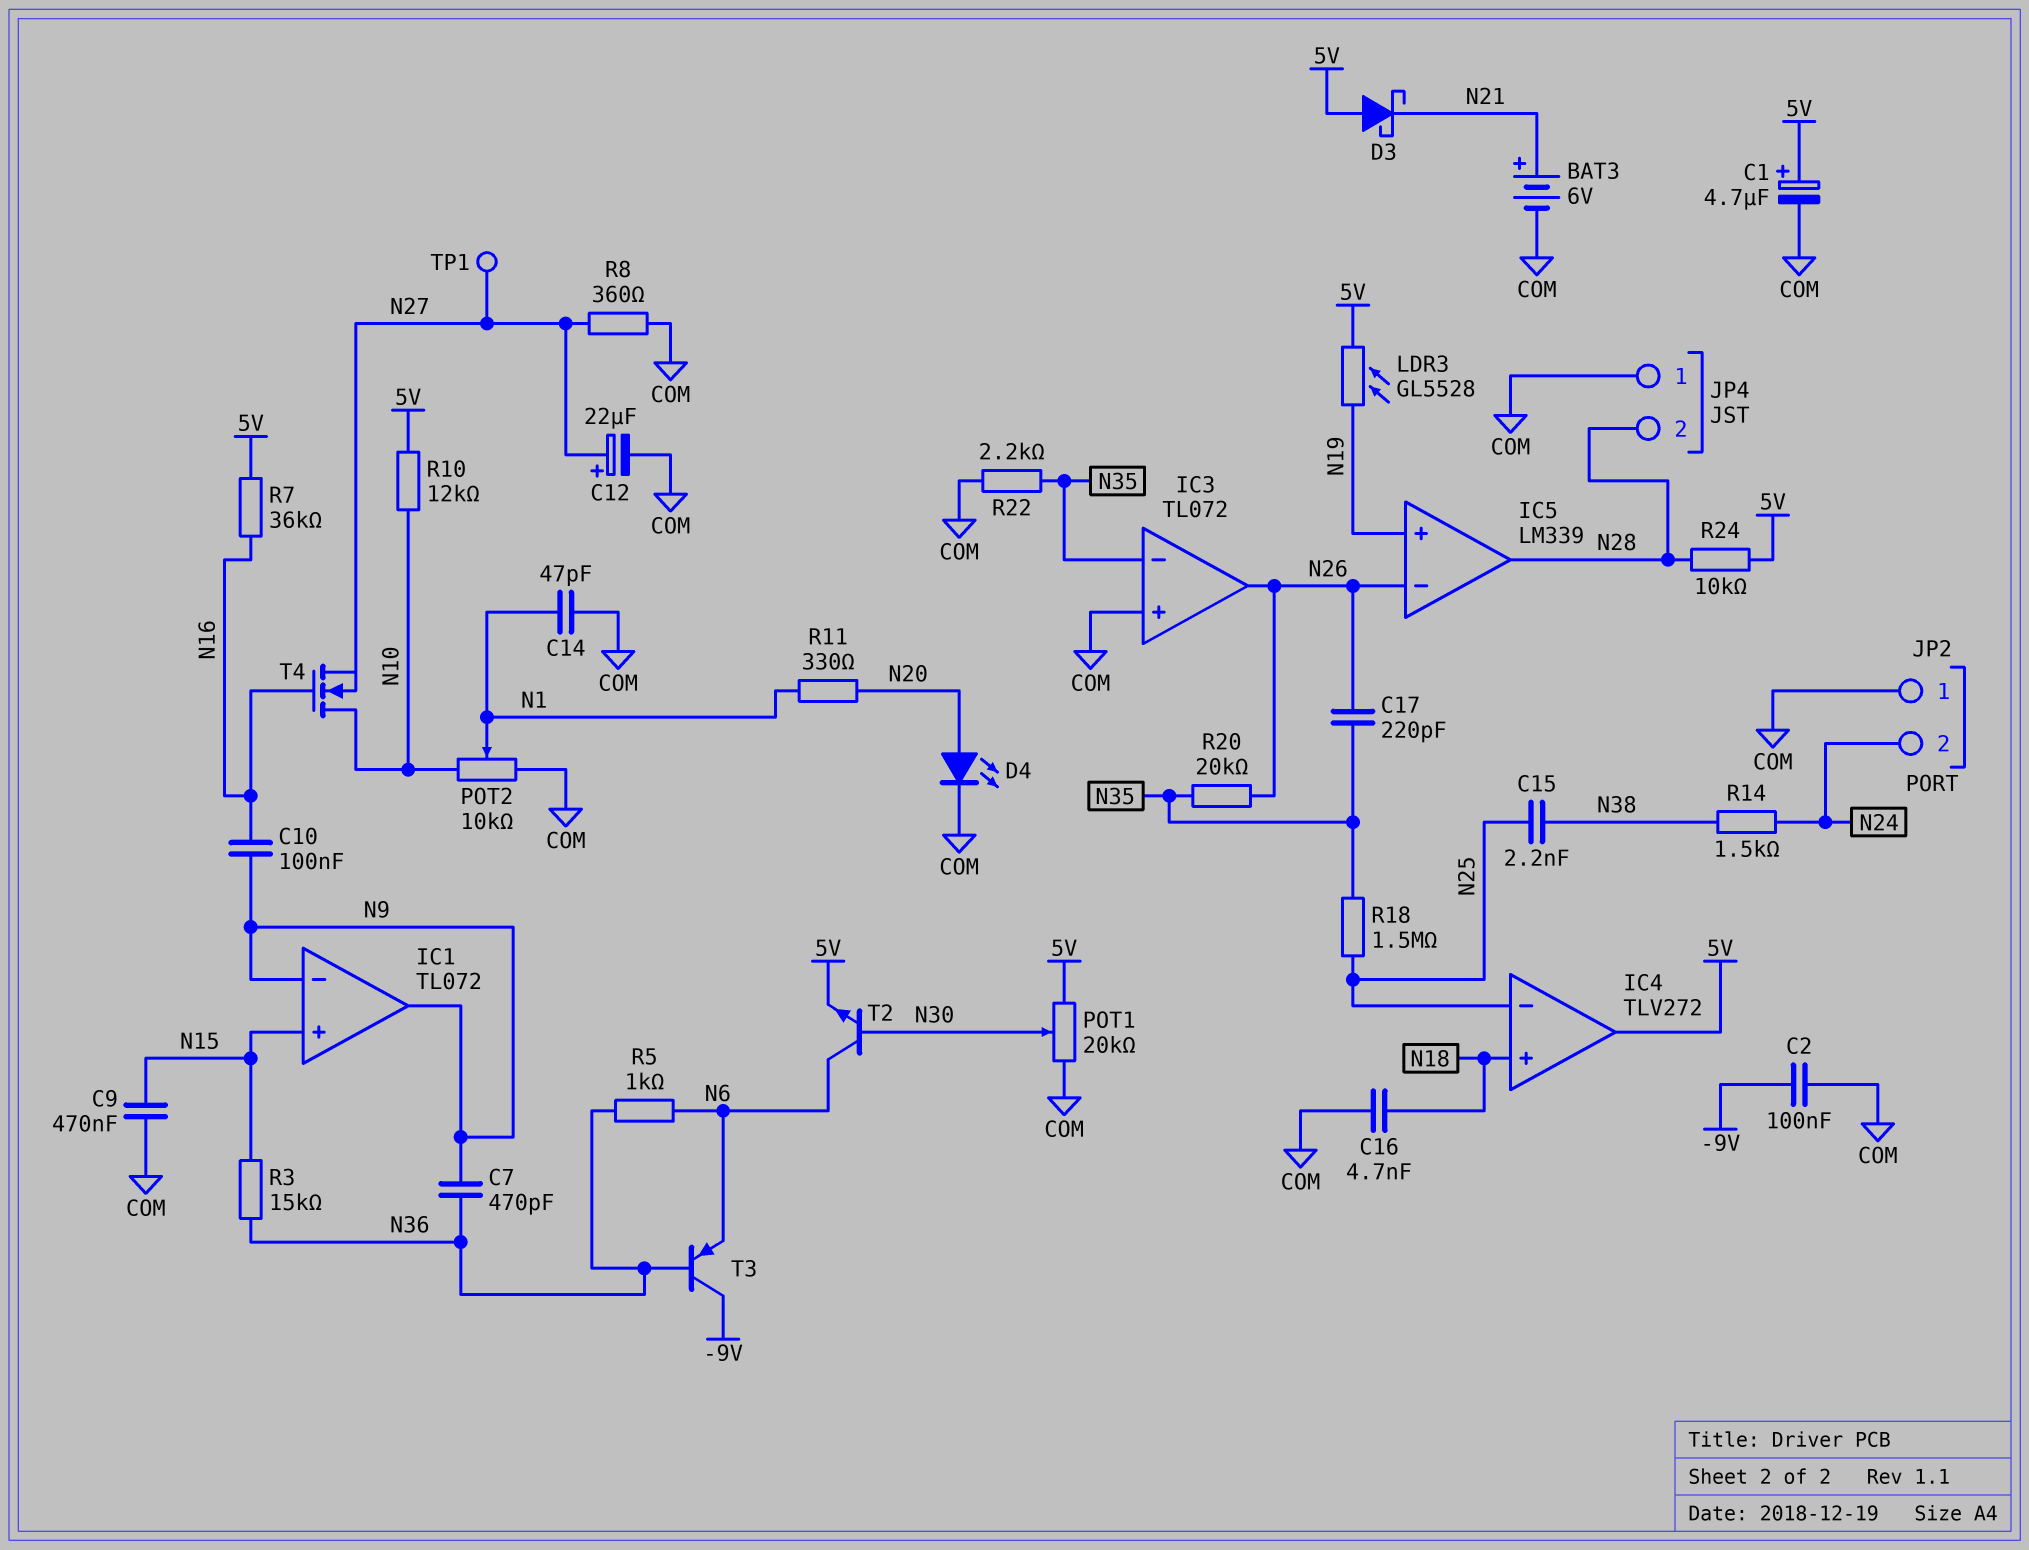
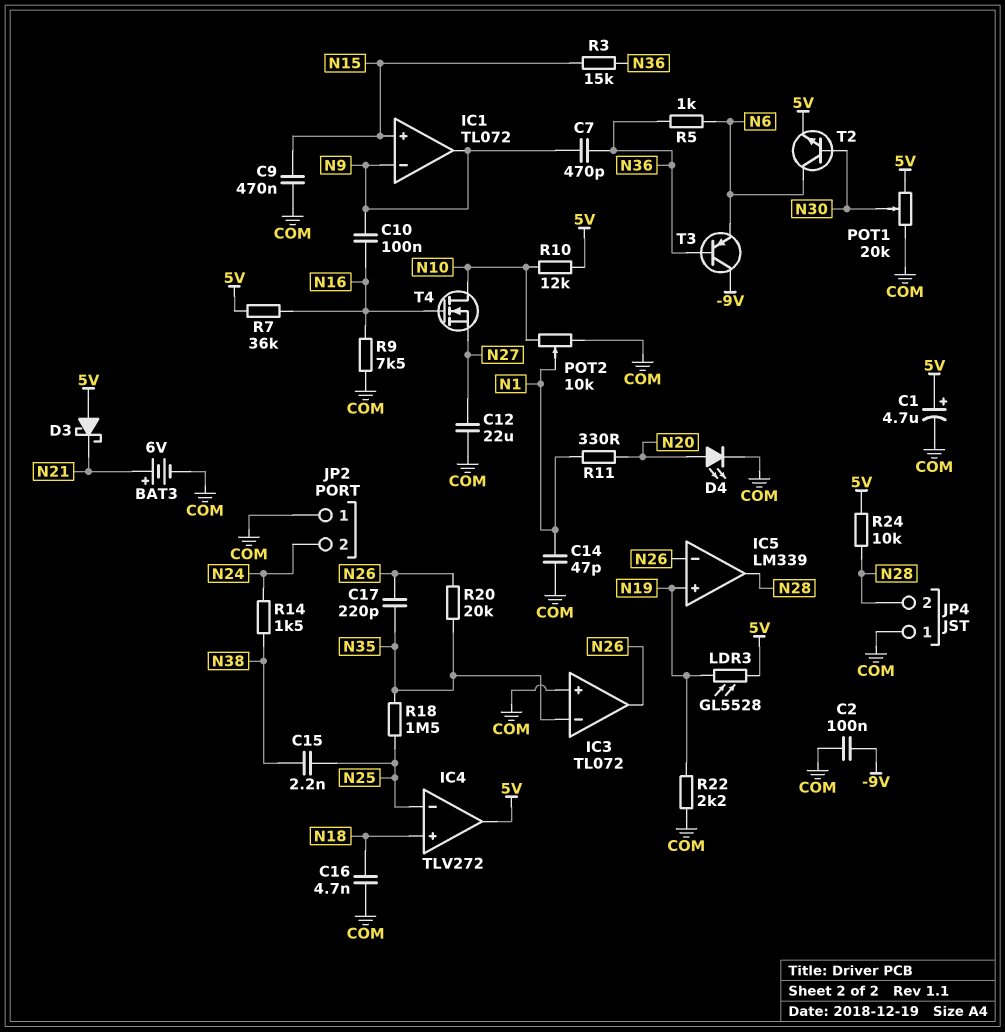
C12: 22uF (plus N27, minus COM) -> 22uF (COM, N27)
R8: 360 (COM, N27) -> none
R9: none -> 7.5k (COM, N16)
R22: 2.2k (COM, N35) -> 2.2k (COM, N19)
TP1: test point (N27) -> none

